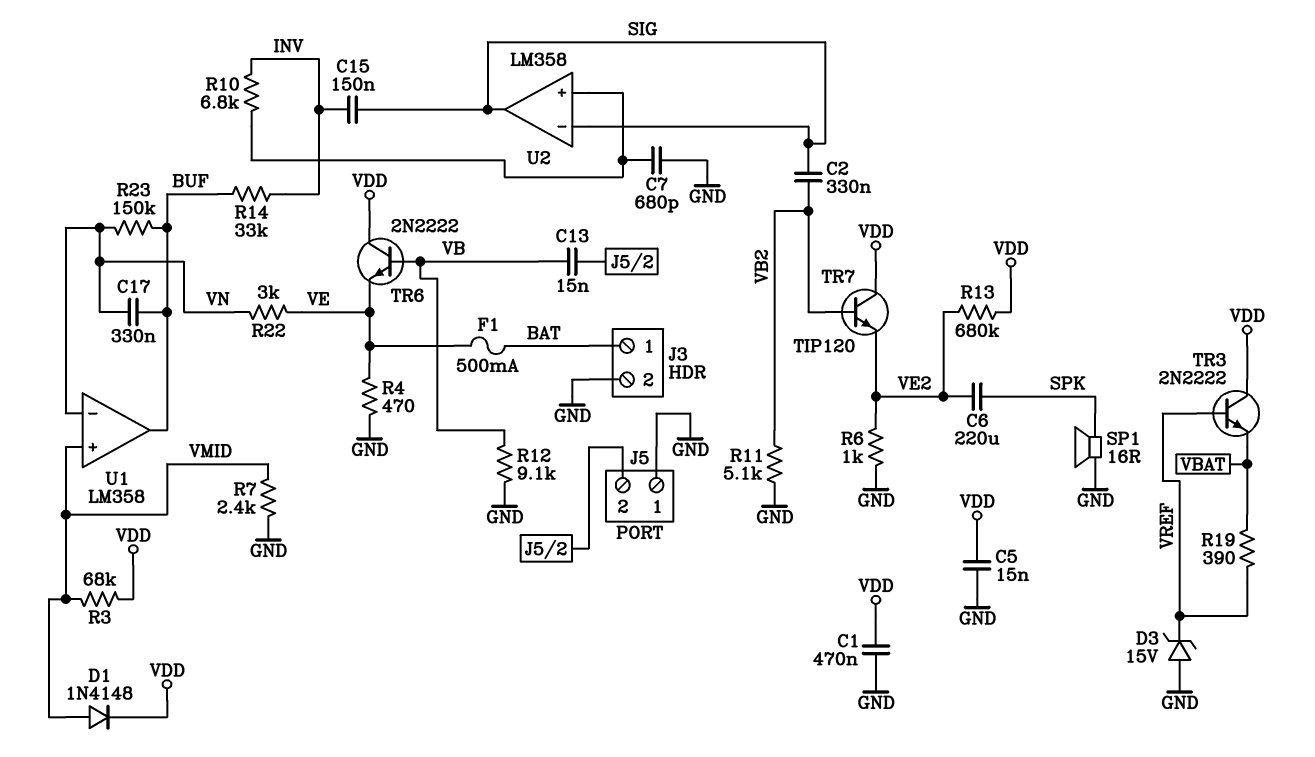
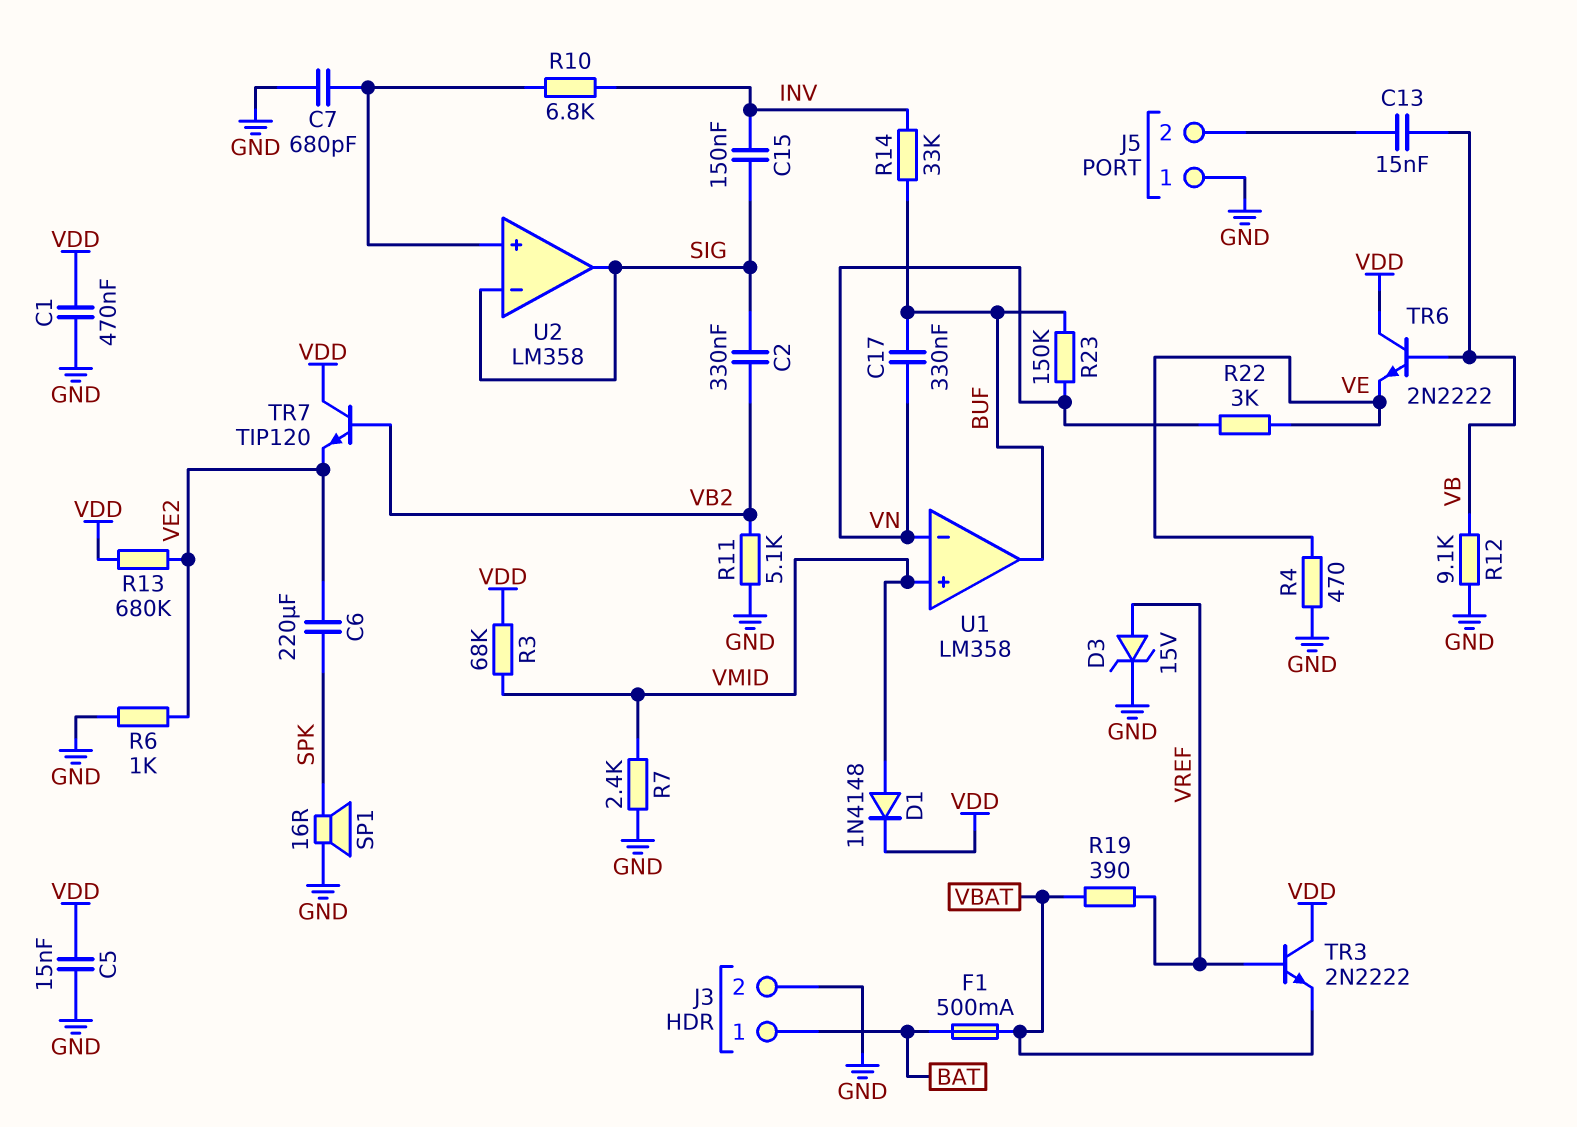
D3: zener 15V (A GND, K VREF) -> zener 15V (A VREF, K GND)
F1: 500mA (BAT, VE) -> 500mA (BAT, VBAT)

